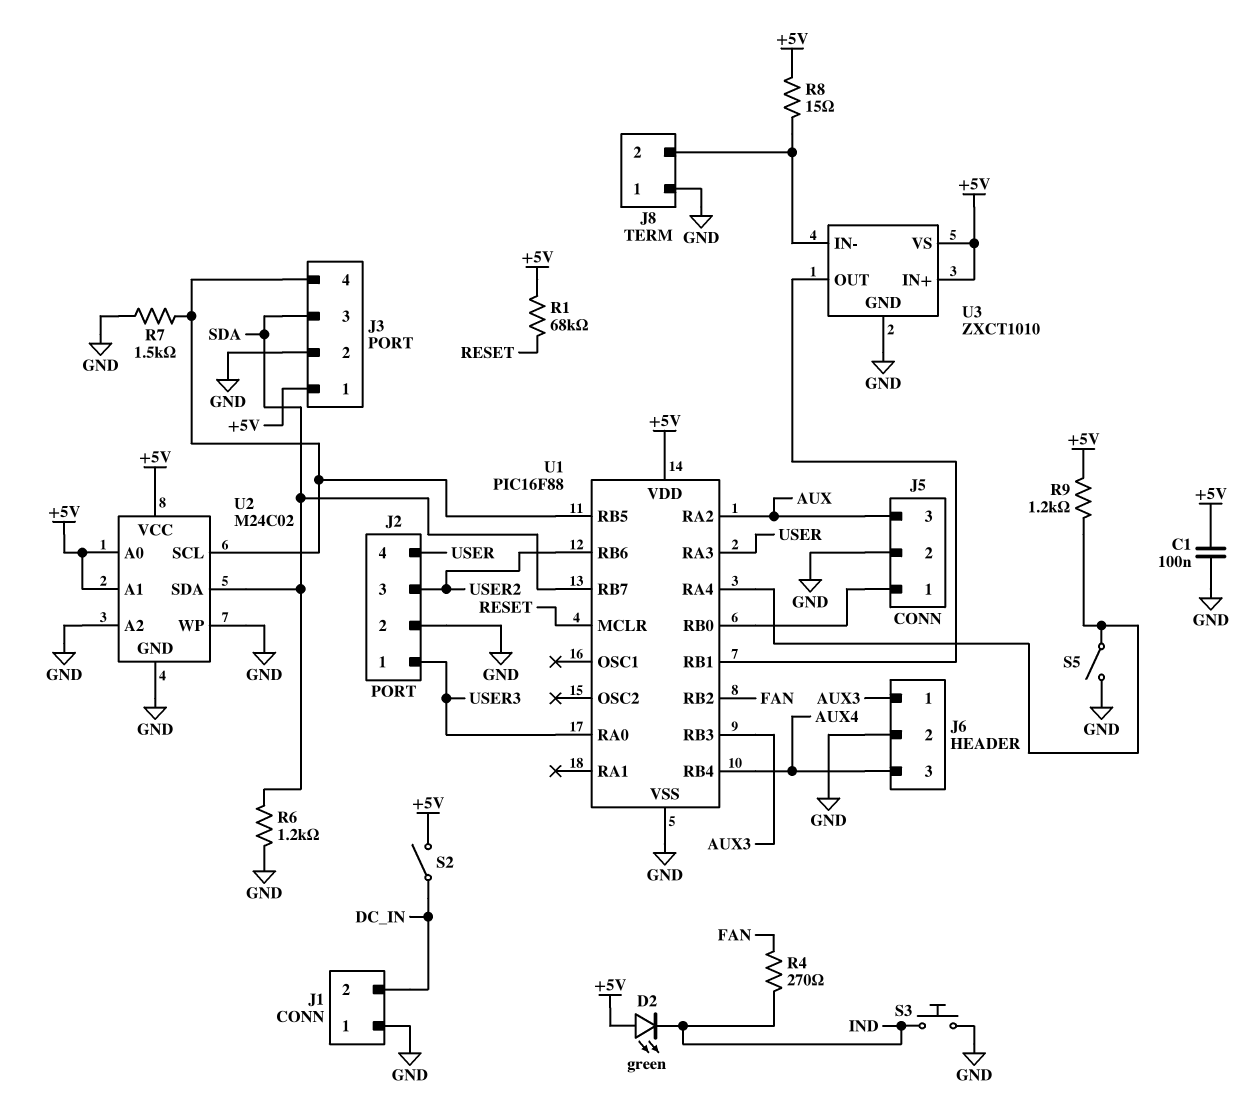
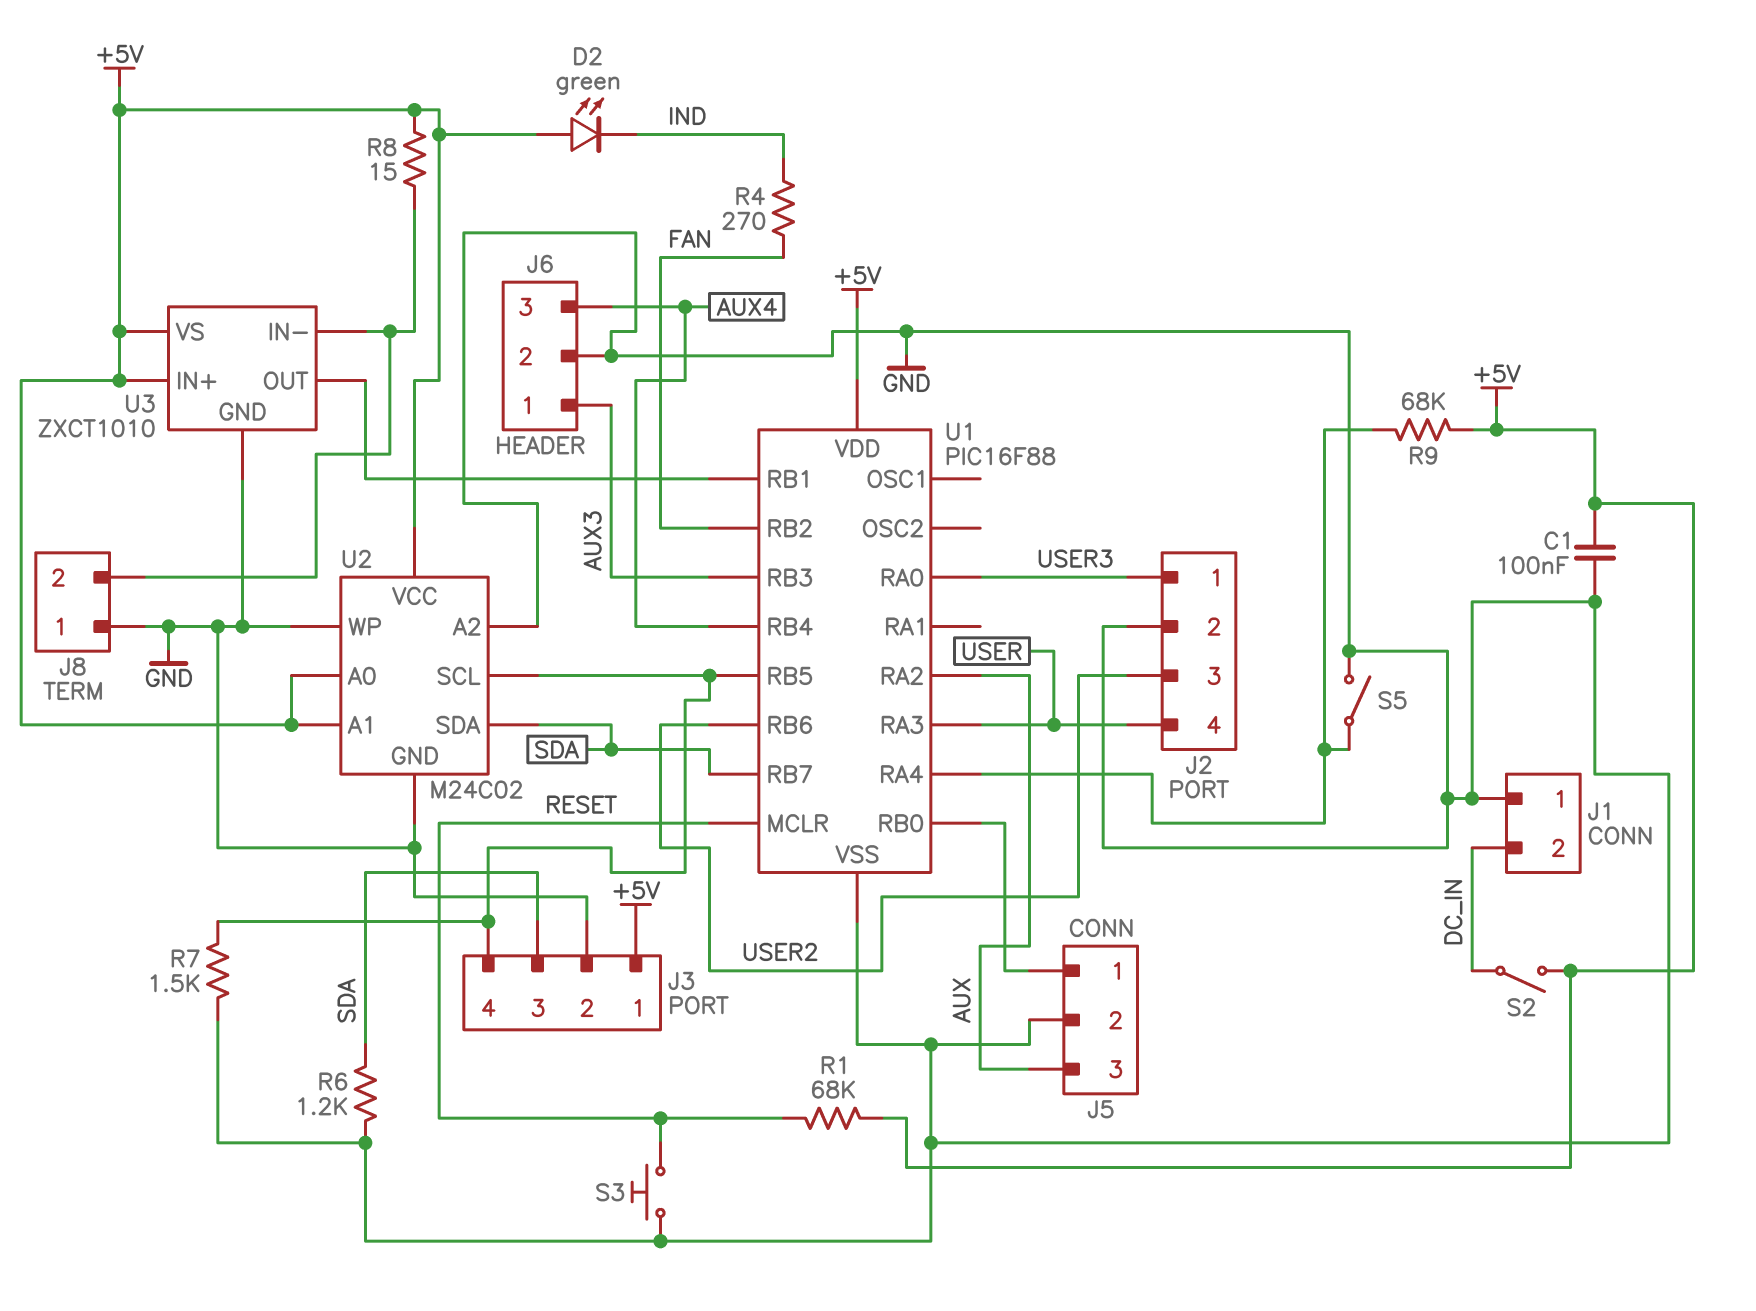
R9: 1.2k (+5V, U1/RA4) -> 68k (+5V, U1/RA4)
S3: button (GND, IND) -> button (GND, RESET)

